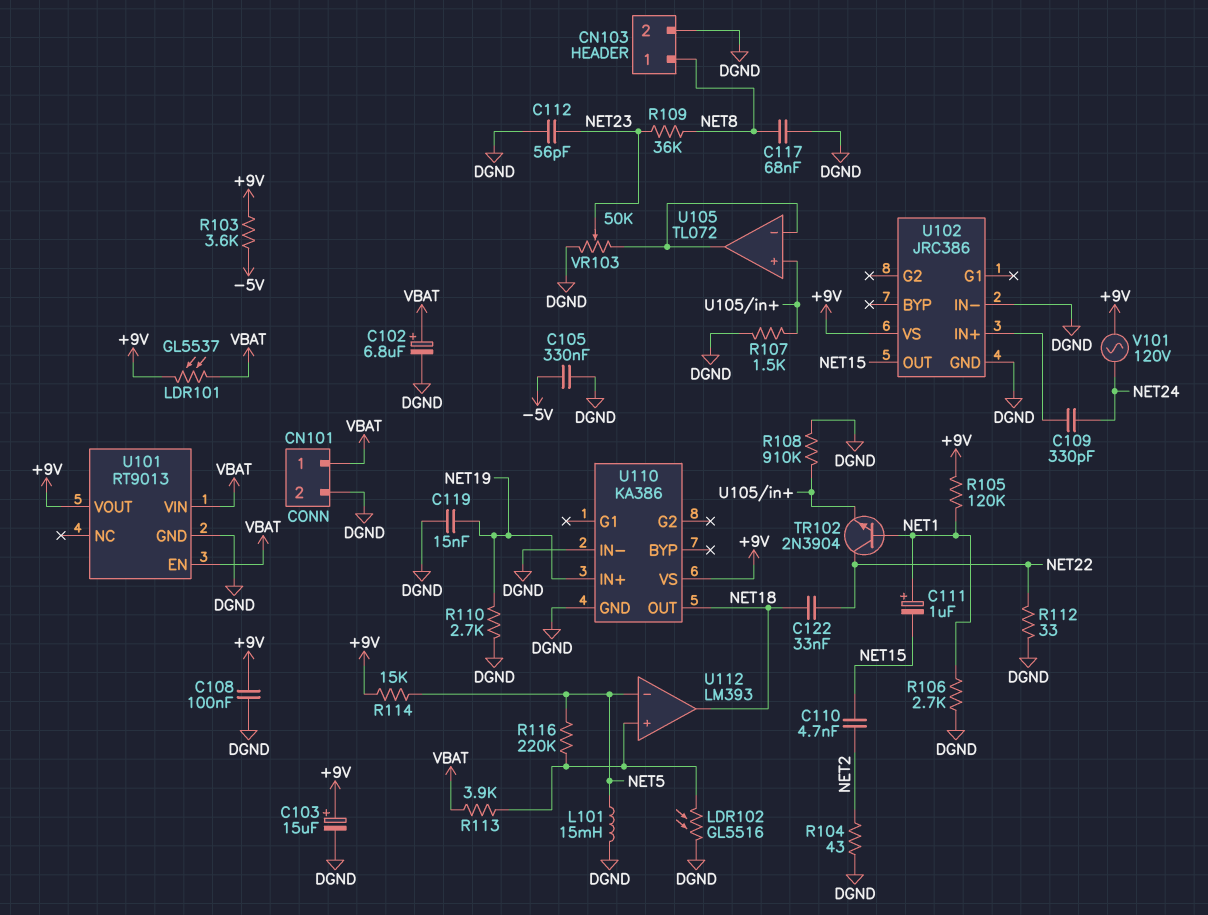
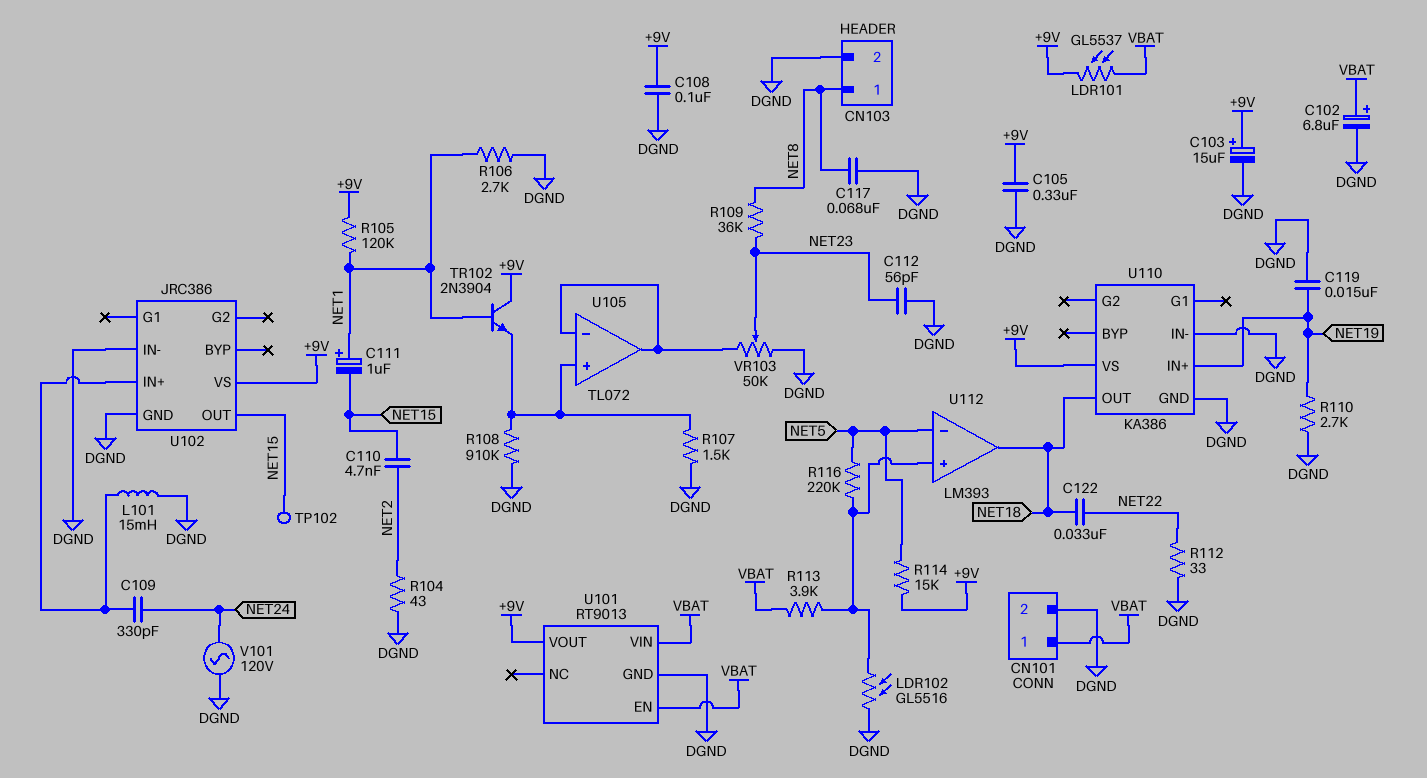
C105: 330nF (-5V, DGND) -> 330nF (+9V, DGND)
L101: 15mH (DGND, NET5) -> 15mH (DGND, U102/IN+)
R103: 3.6k (+9V, -5V) -> none
TP102: none -> test point (NET15)
TR102: NPN 2N3904 (B NET1, C NET22, E U105/in+) -> NPN 2N3904 (B NET1, C +9V, E U105/in+)
V101: AC 120V (+9V, NET24) -> AC 120V (DGND, NET24)

